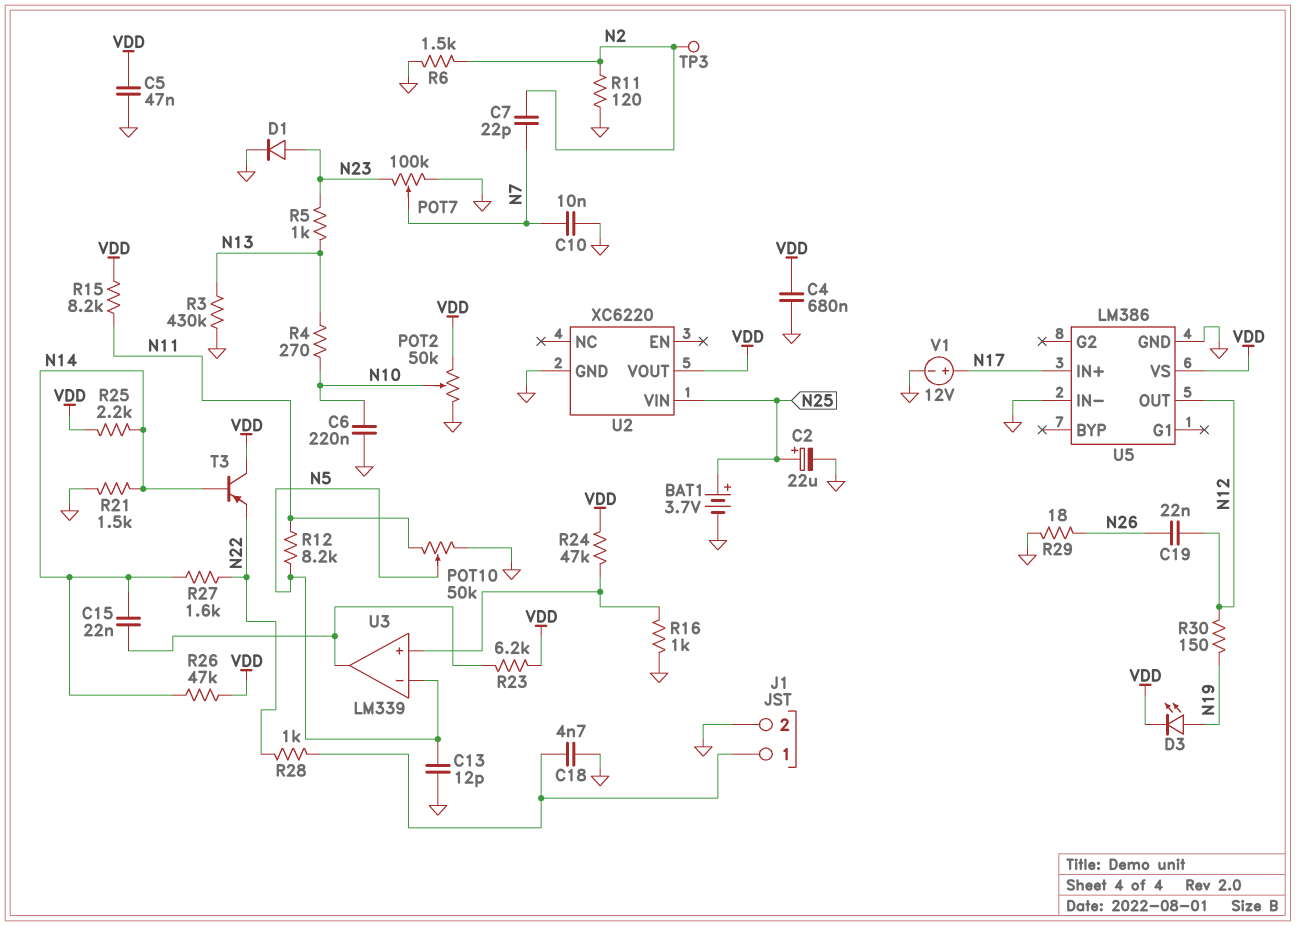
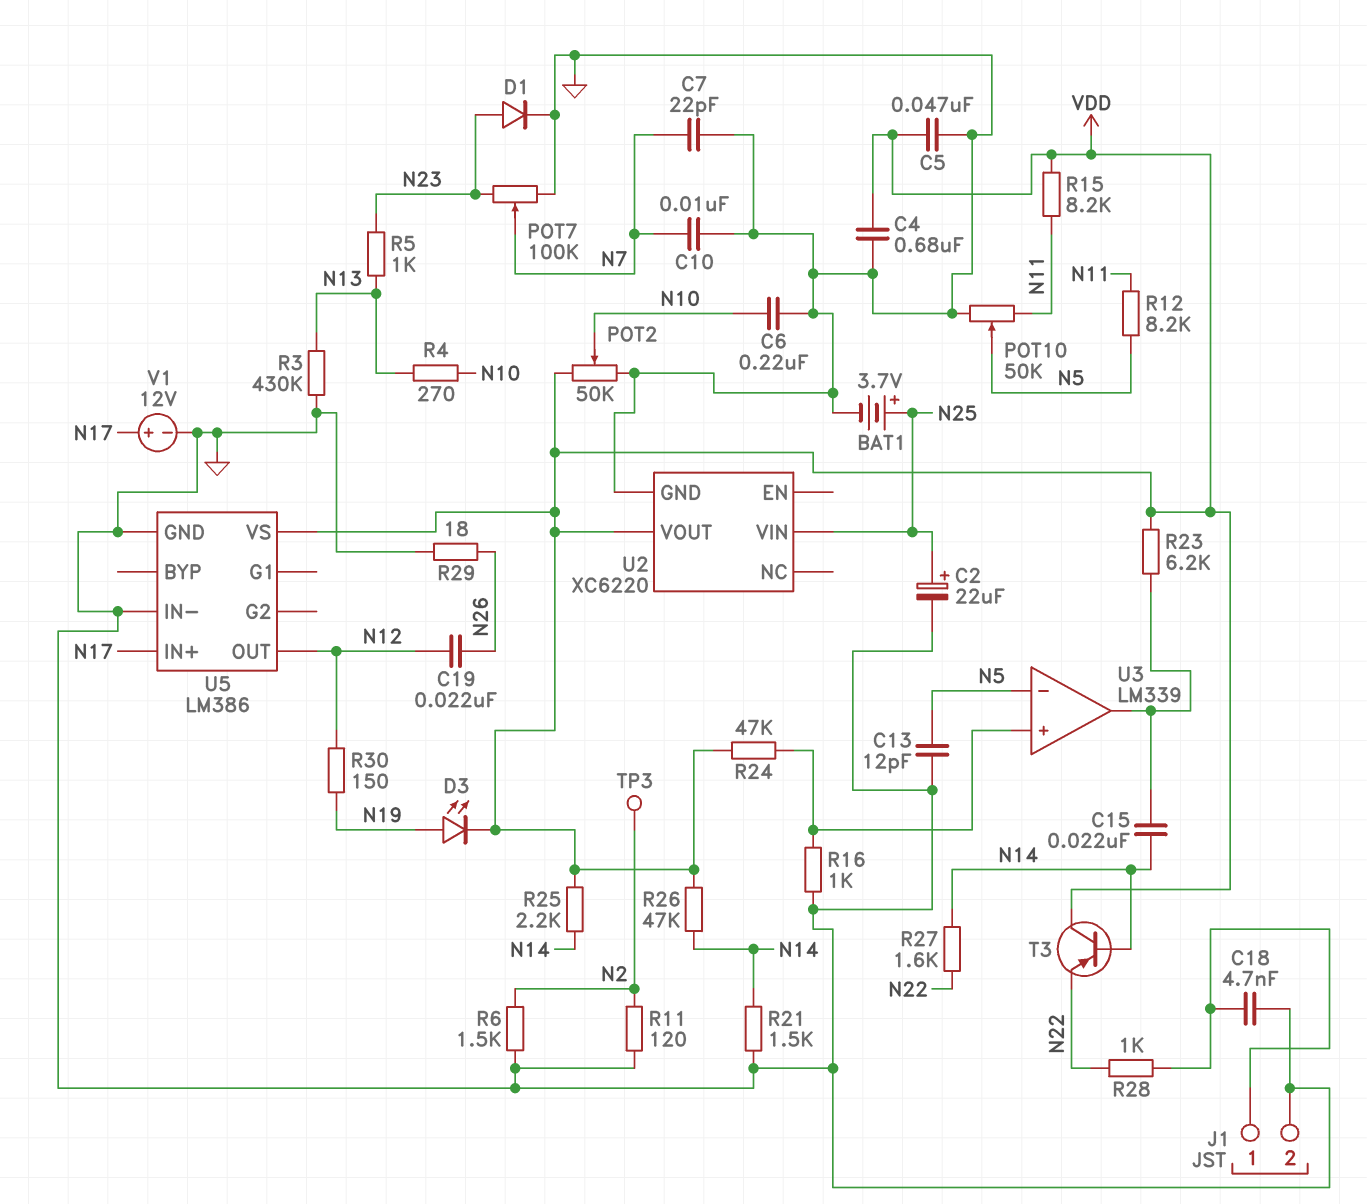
C7: 22pF (N2, N7) -> 22pF (GND, N7)

